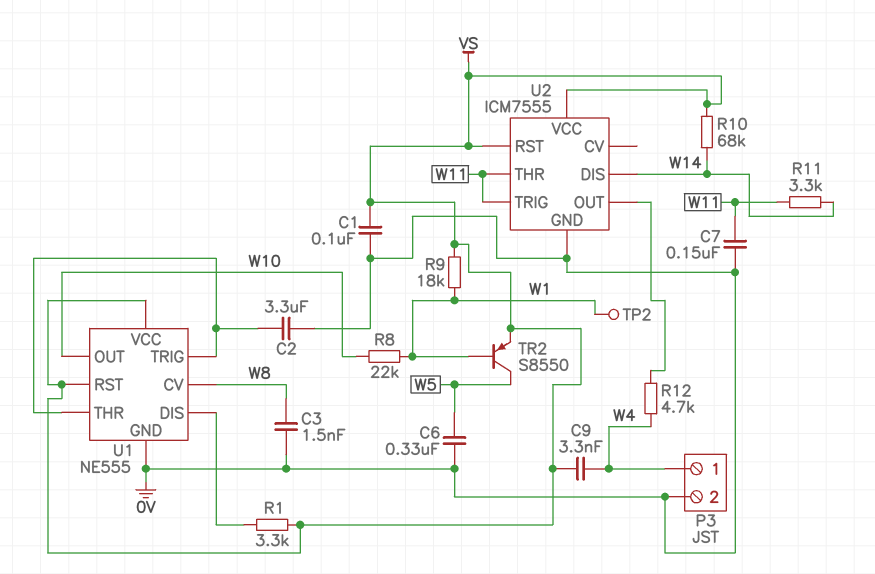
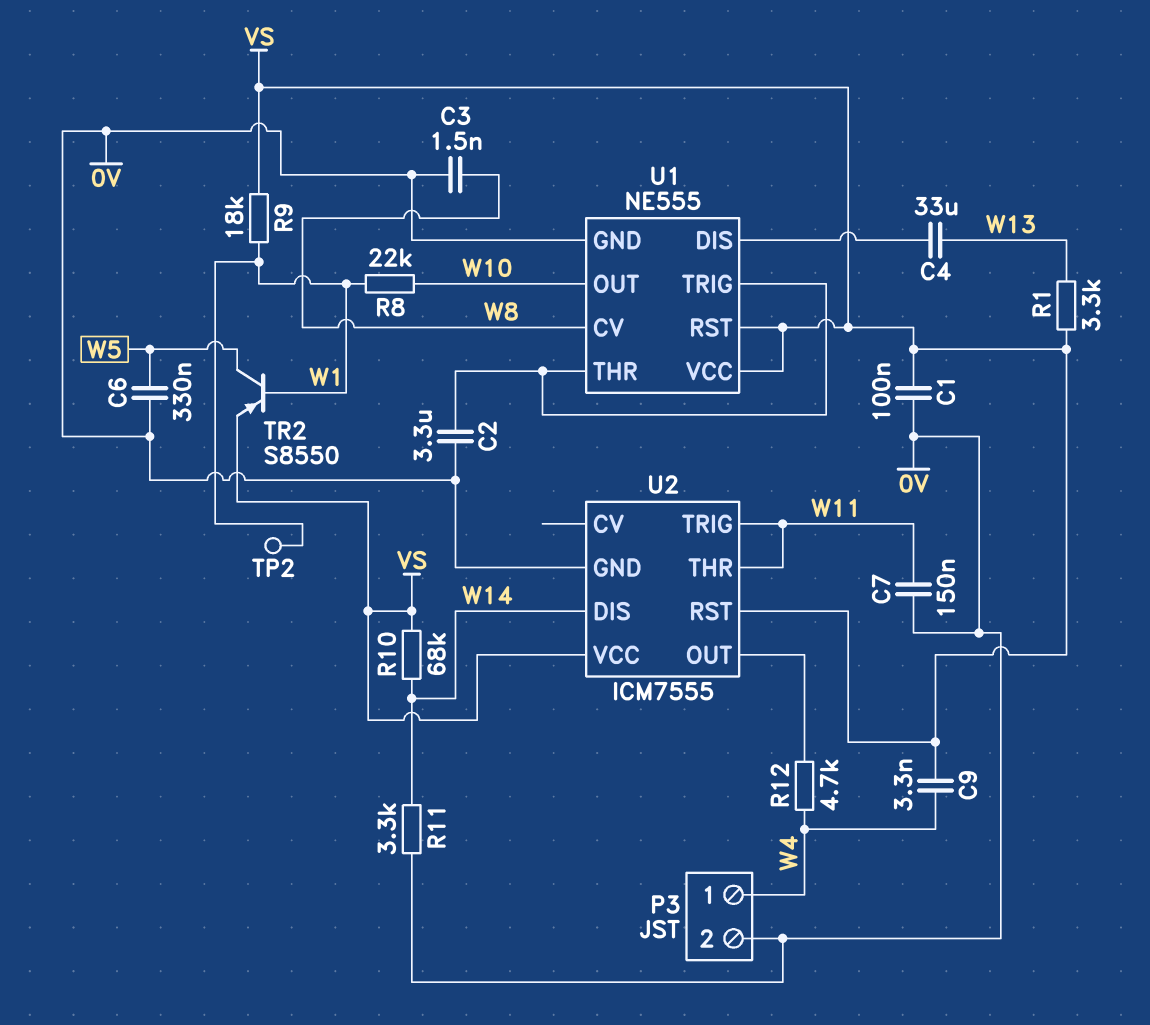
C4: none -> 33uF (U1/DIS, W13)
R1: 3.3k (U1/DIS, VS) -> 3.3k (VS, W13)
R11: 3.3k (W11, W14) -> 3.3k (0V, W14)

